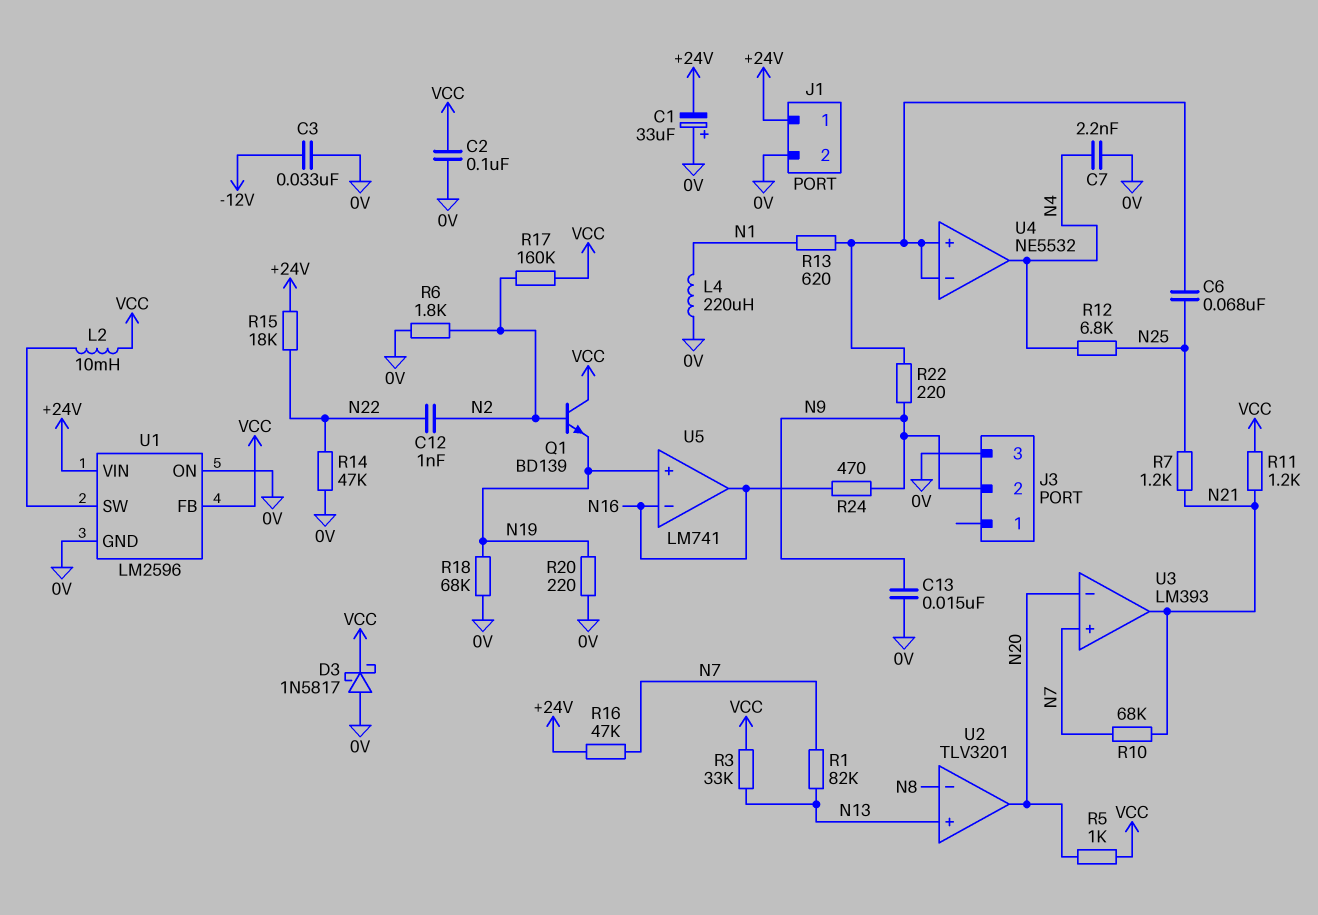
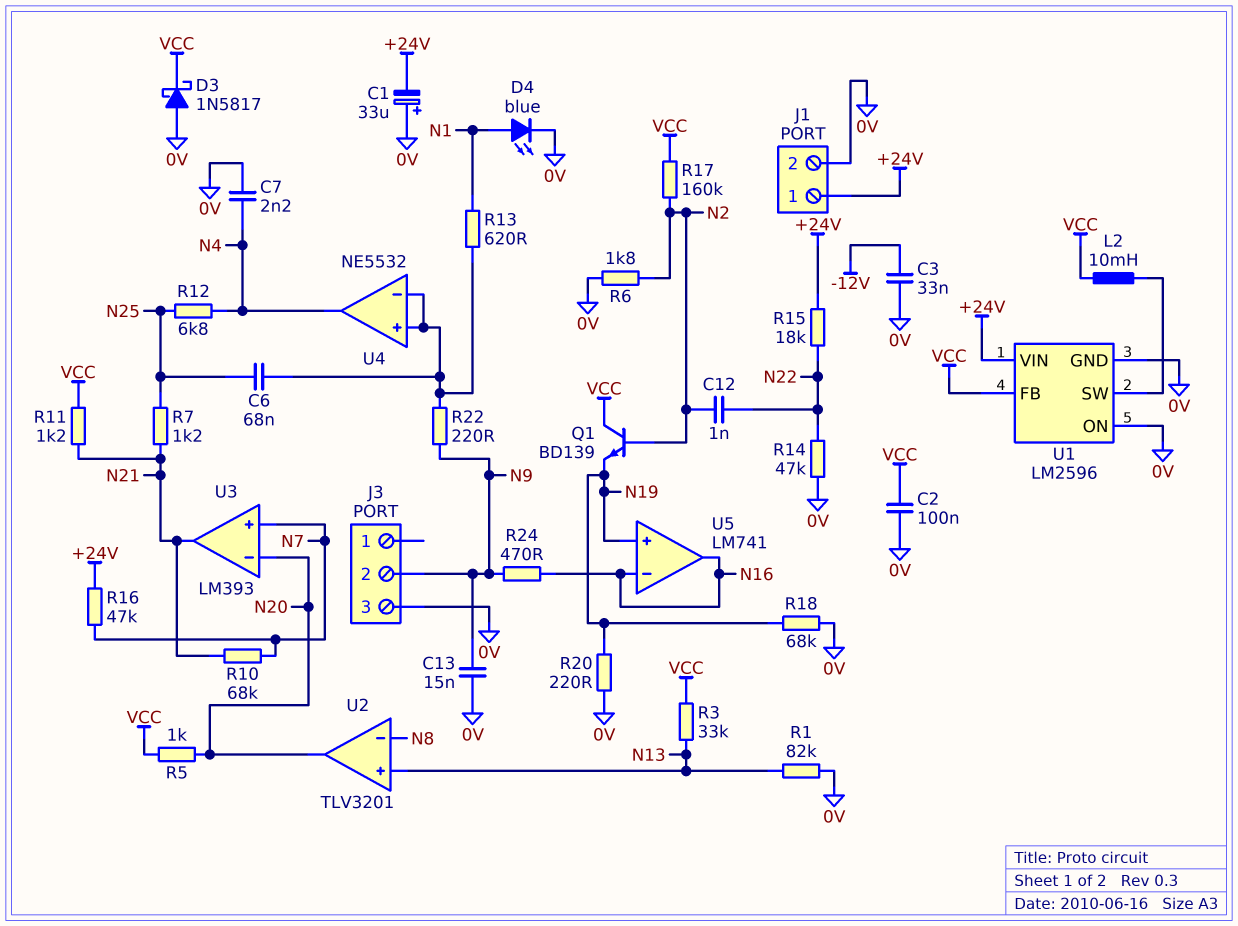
D4: none -> LED blue (A N1, K 0V)
L4: 220uH (0V, N1) -> none
R1: 82k (N7, N13) -> 82k (0V, N13)

